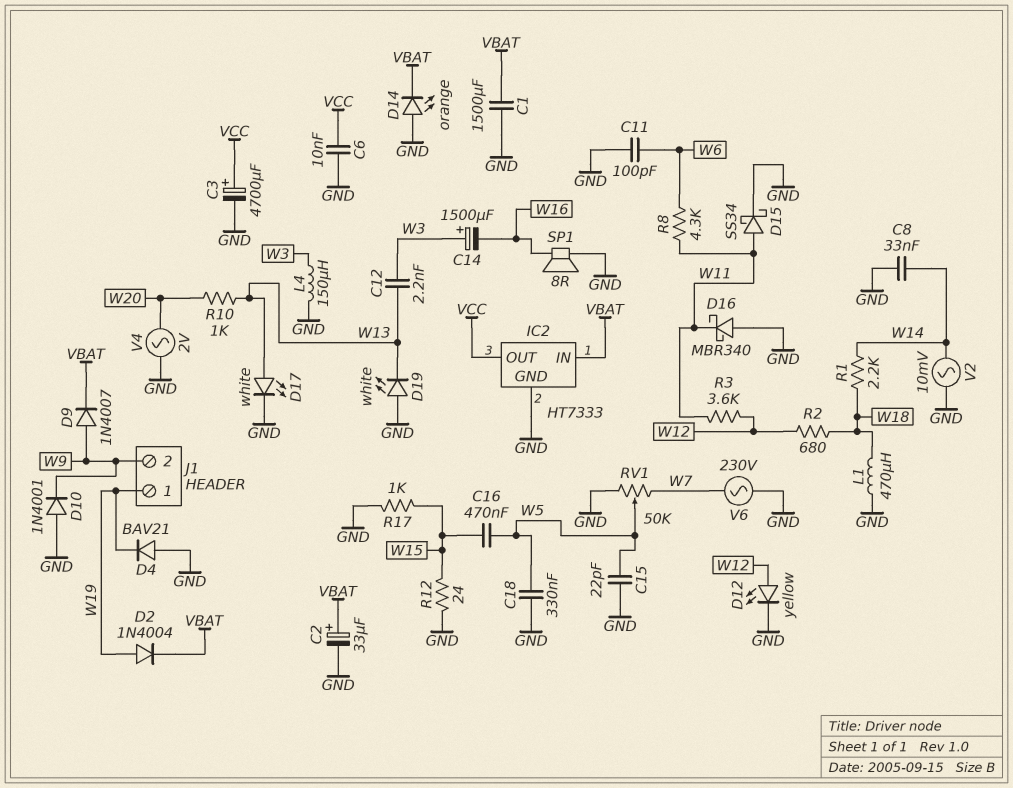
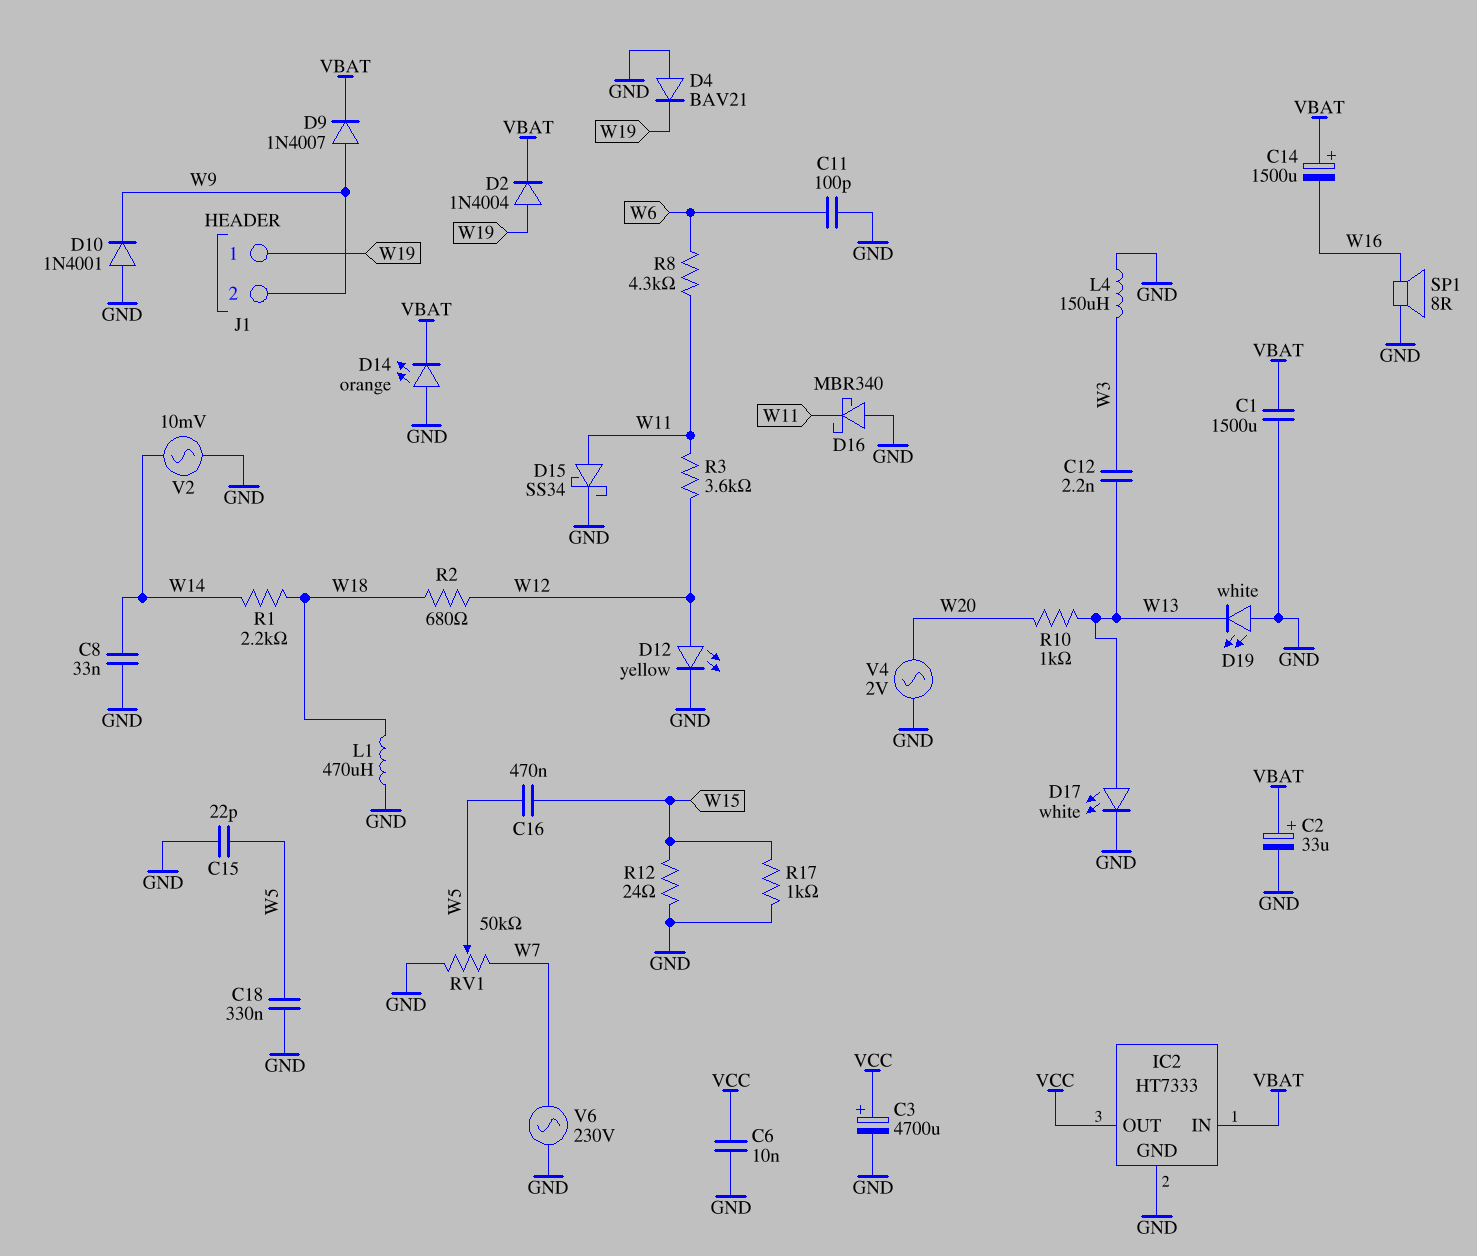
C14: 1500uF (plus W3, minus W16) -> 1500uF (plus VBAT, minus W16)

